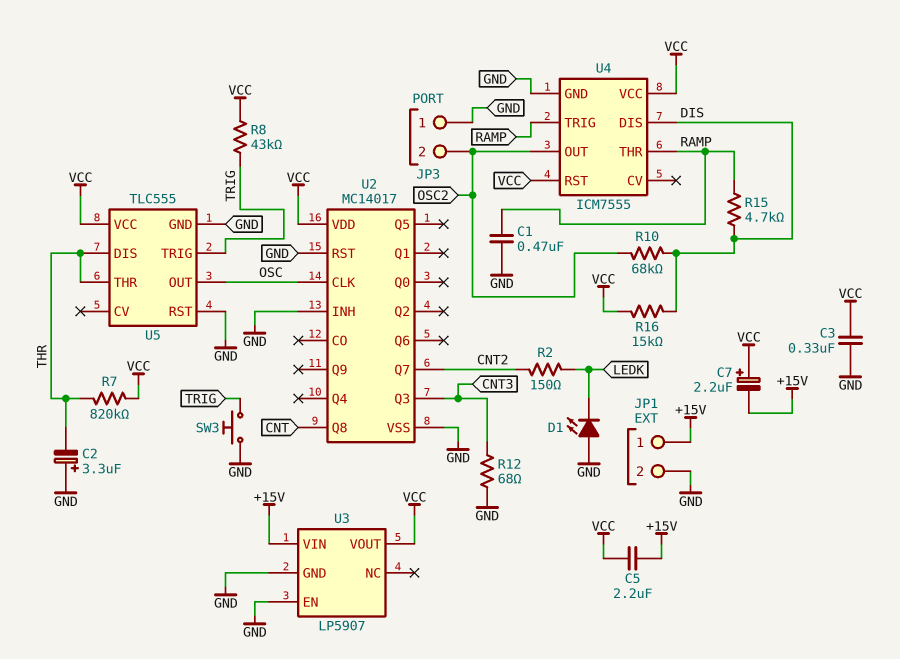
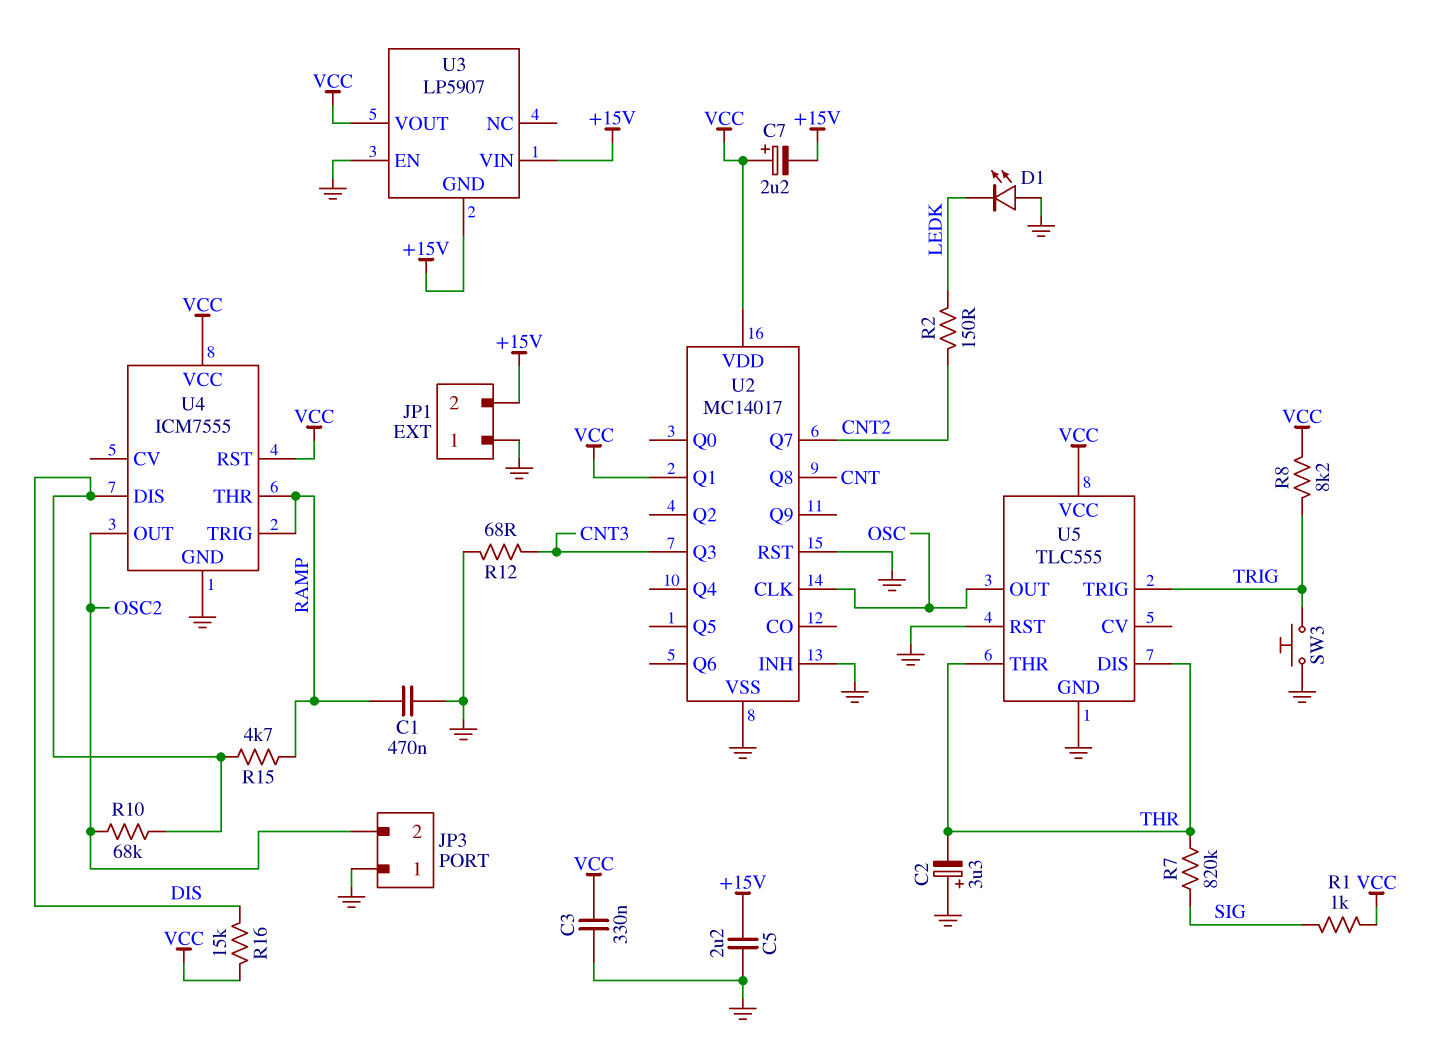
C5: 2.2uF (+15V, VCC) -> 2.2uF (+15V, GND)
JP1 pin 1: +15V -> GND
JP1 pin 2: GND -> +15V
R1: none -> 1k (SIG, VCC)
R7: 820k (THR, VCC) -> 820k (SIG, THR)
R8: 43k (TRIG, VCC) -> 8.2k (TRIG, VCC)
U2 pin Q1: none -> VCC
U3 pin GND: GND -> +15V

